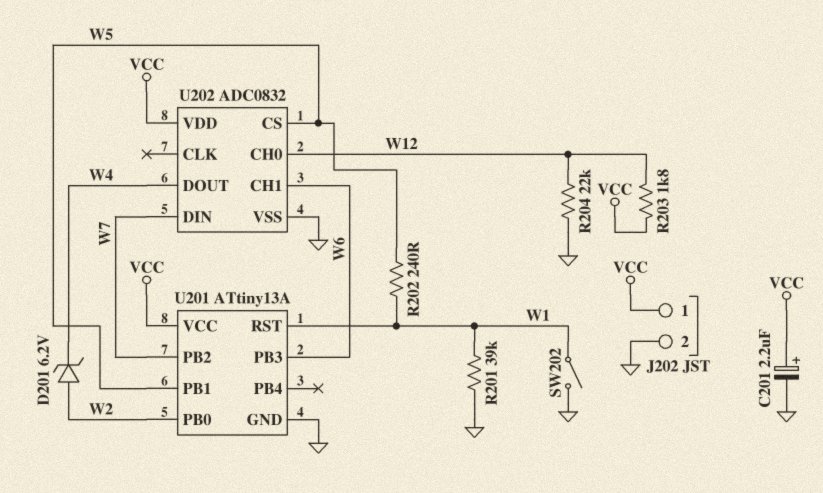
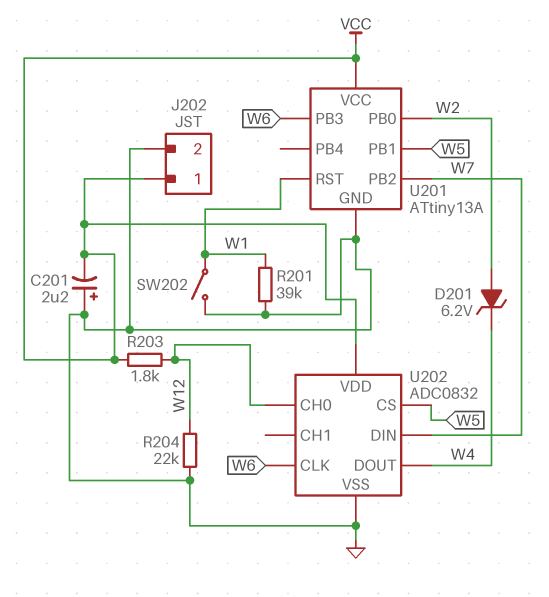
C201: 2.2uF (plus VCC, minus GND) -> 2.2uF (plus GND, minus VCC)
R202: 240 (W1, W5) -> none
U202 pin CH1: W6 -> none
U202 pin CLK: none -> W6

